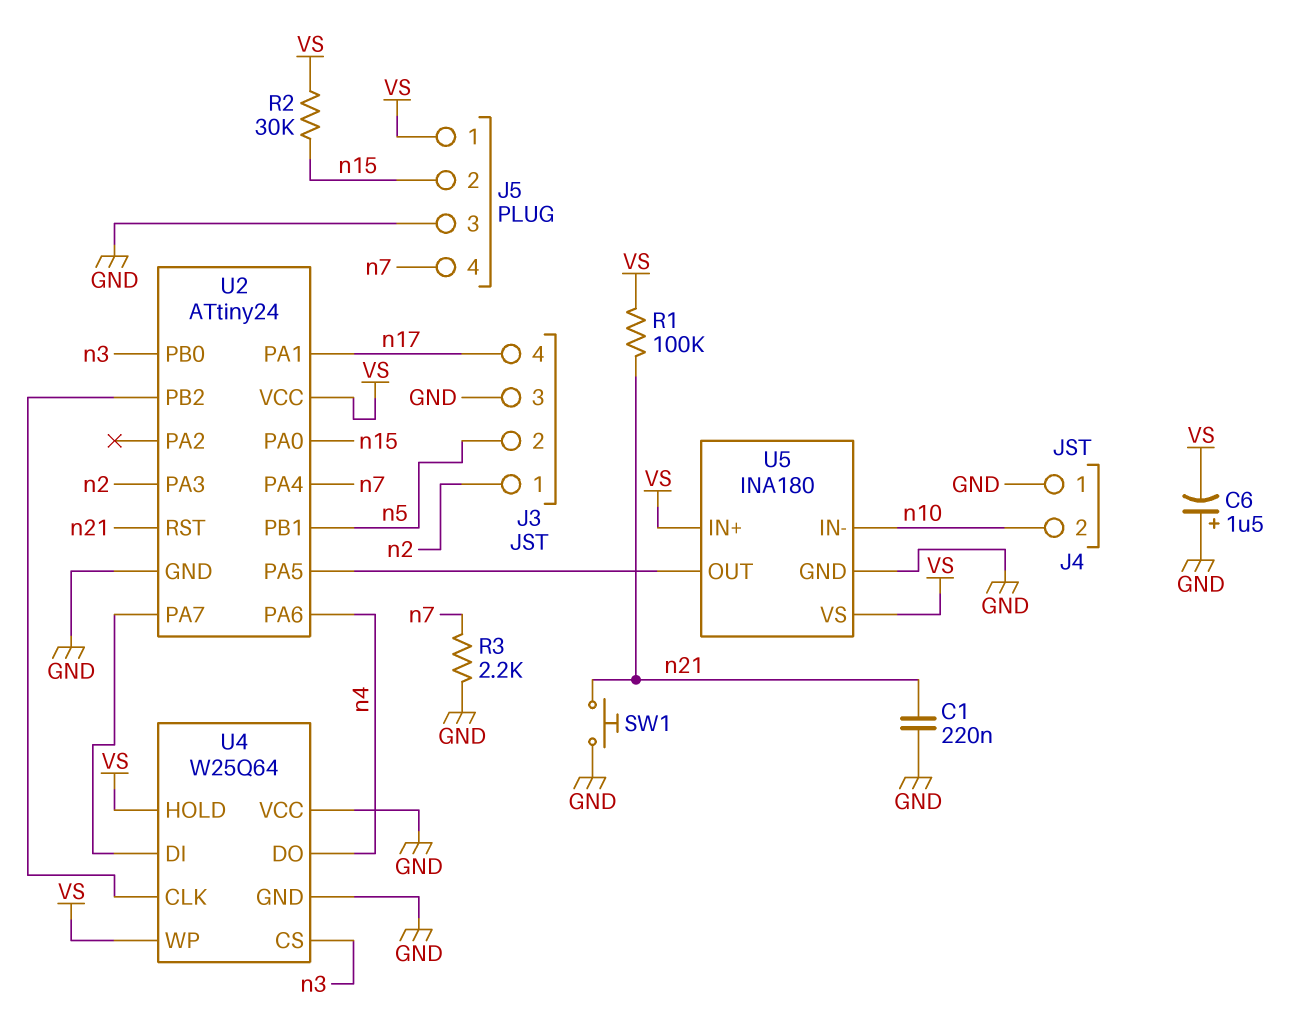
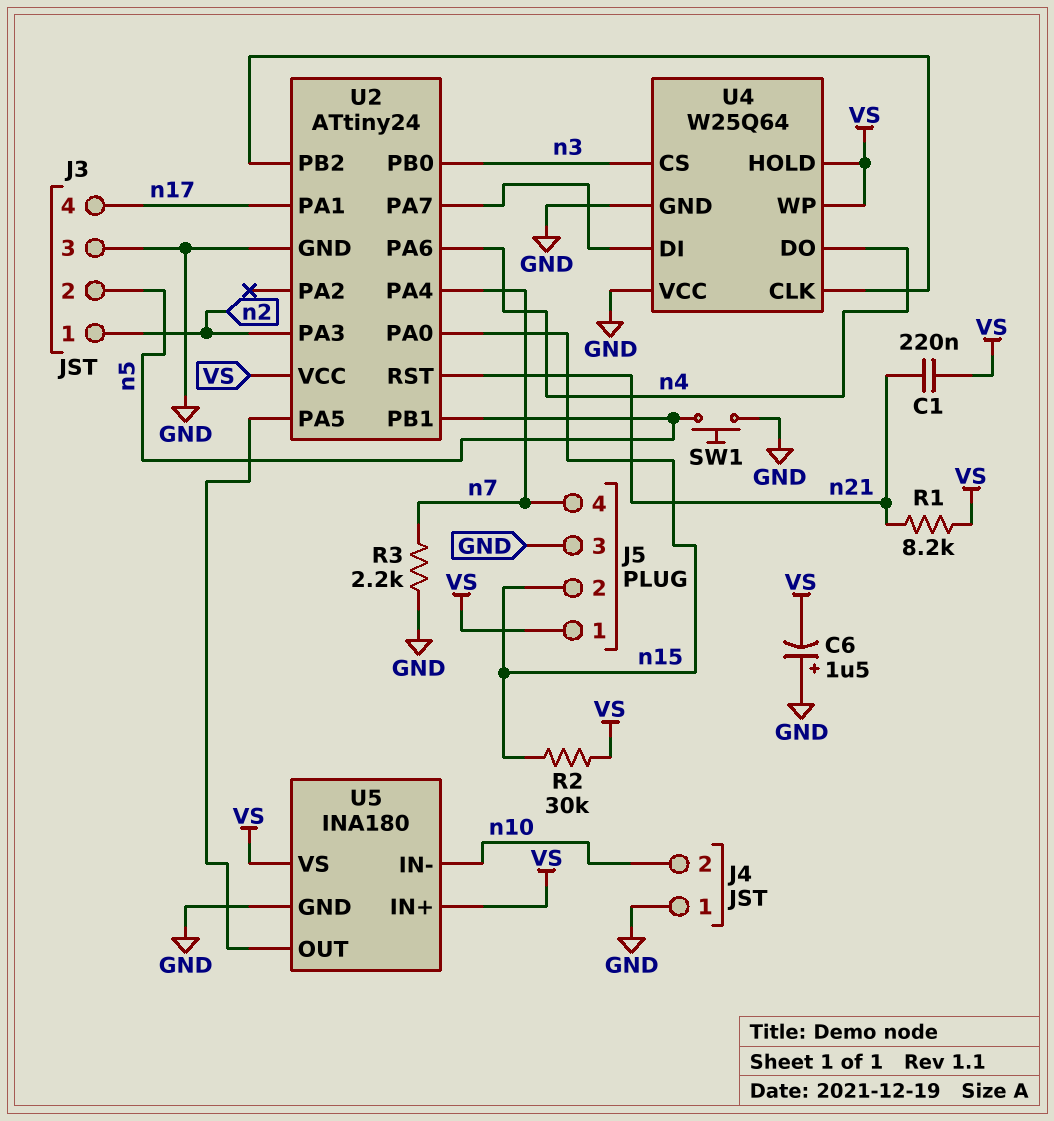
C1: 220nF (GND, n21) -> 220nF (VS, n21)
R1: 100k (VS, n21) -> 8.2k (VS, n21)
SW1: button (GND, n21) -> button (GND, n5)

